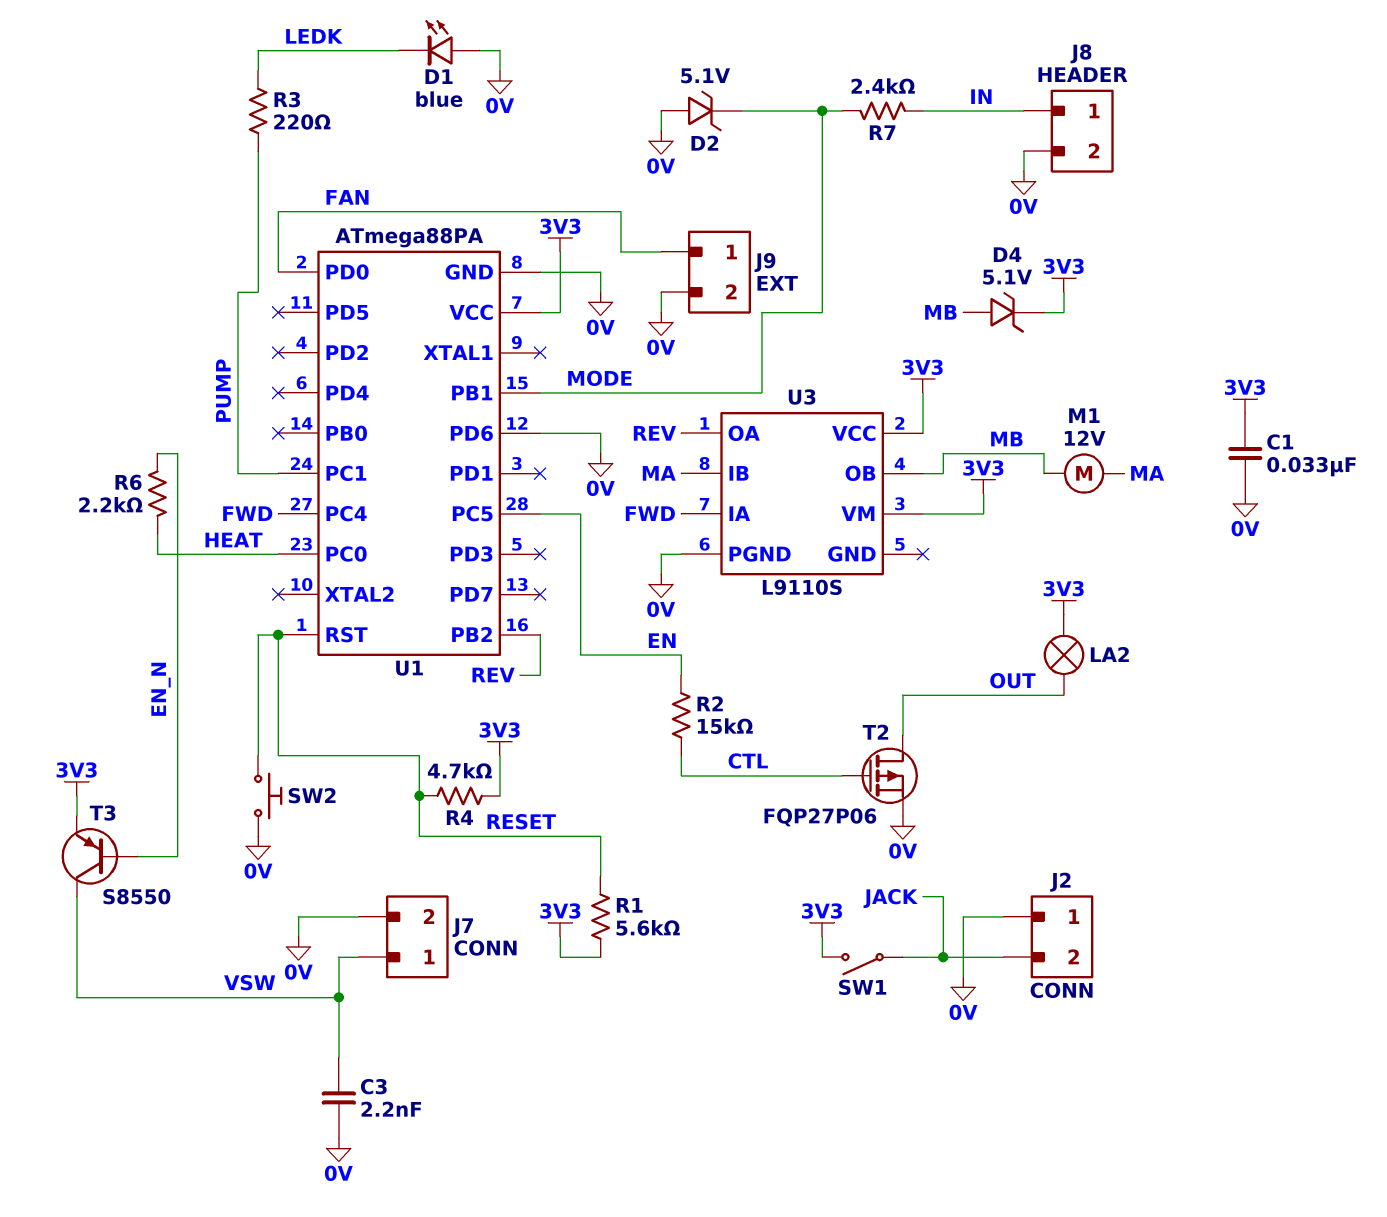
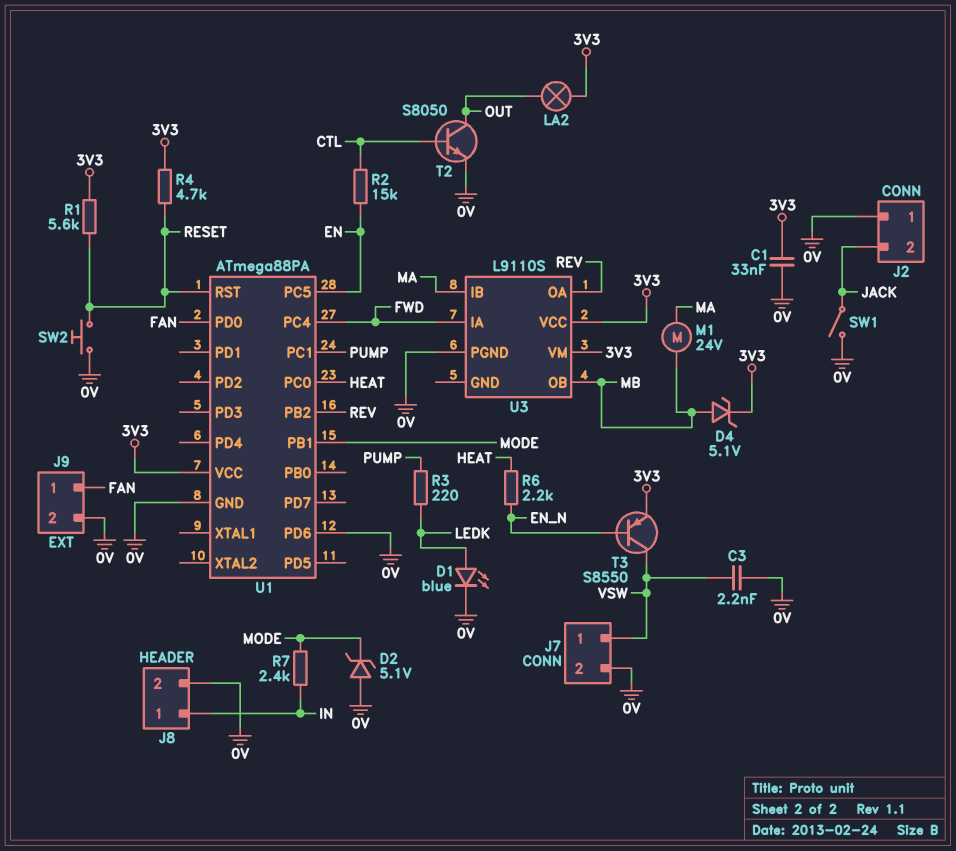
D1: LED blue (A 0V, K LEDK) -> LED blue (A LEDK, K 0V)
M1: motor 12V (MA, MB) -> motor 24V (MA, MB)
SW1: switch (3V3, JACK) -> switch (0V, JACK)
T2: PMOS FQP27P06 (G CTL, D OUT, S 0V) -> NPN S8050 (B CTL, C OUT, E 0V)

